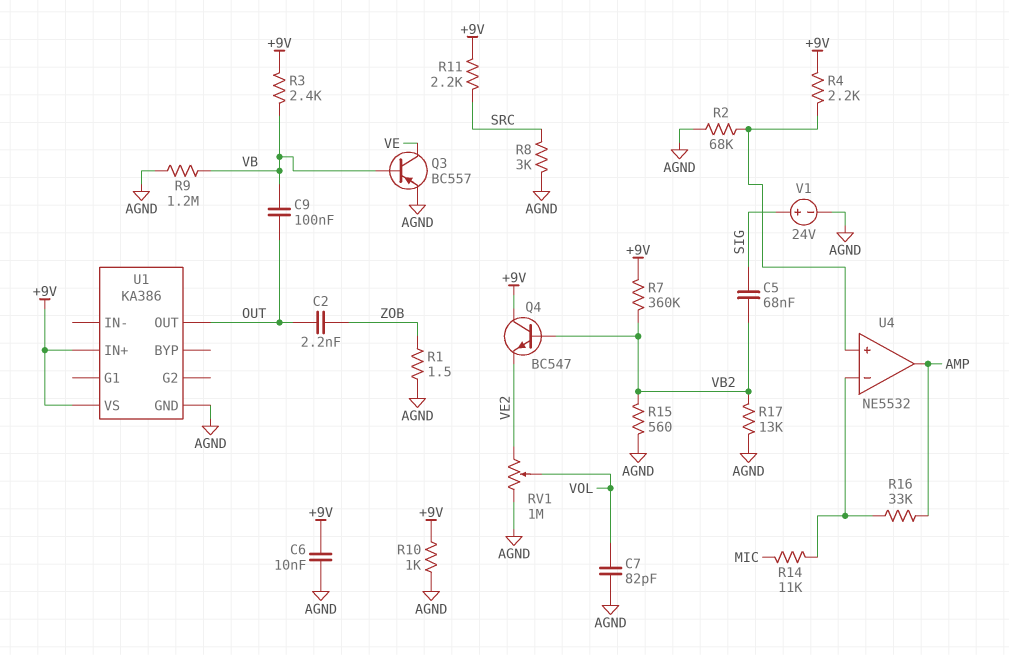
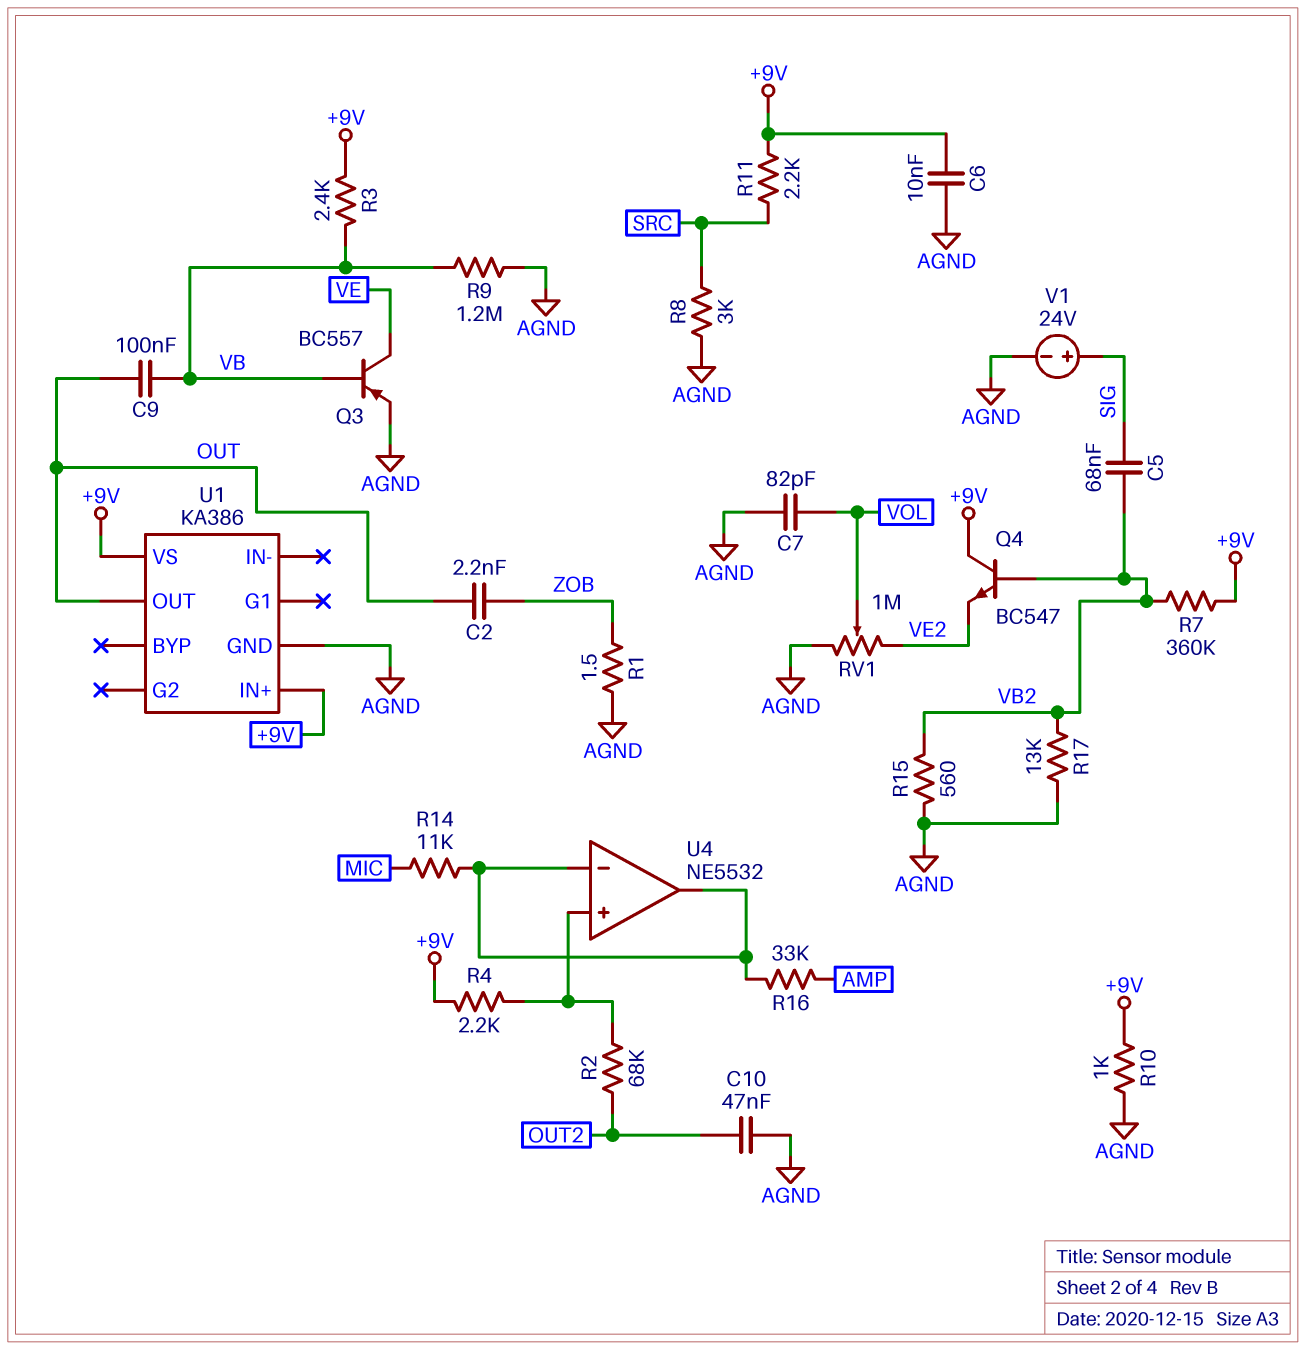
C10: none -> 47nF (AGND, OUT2)
R2: 68k (AGND, U4/in+) -> 68k (OUT2, U4/in+)
U4 pin out: AMP -> U4/in-

